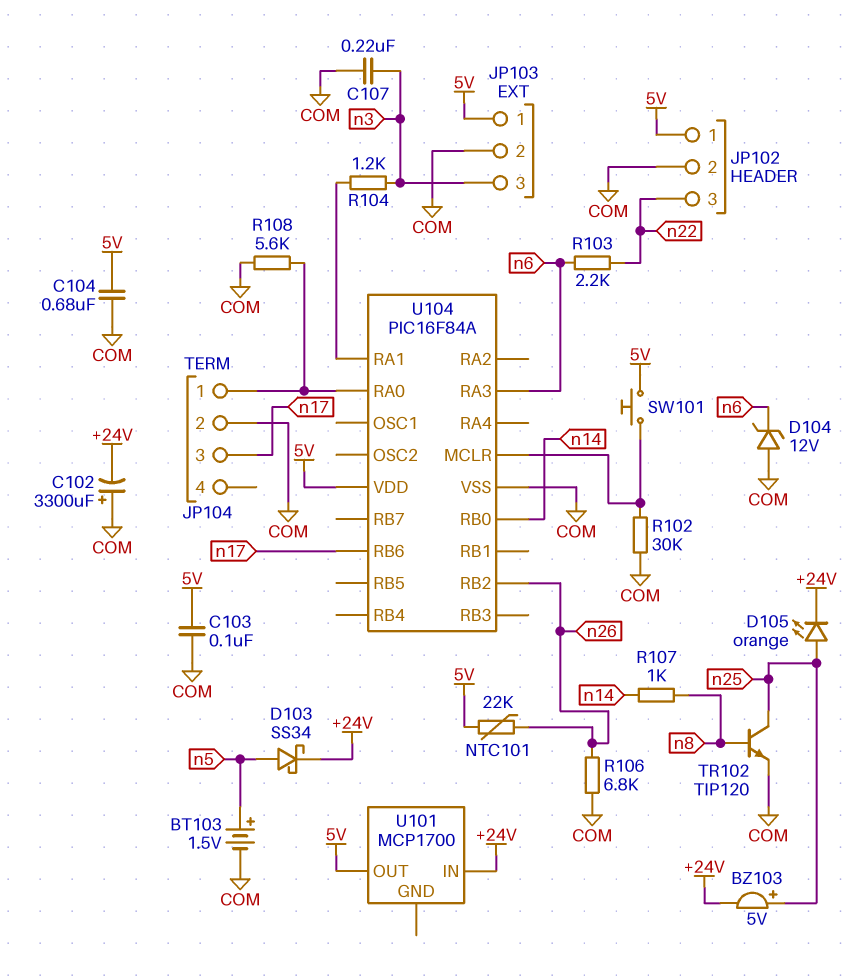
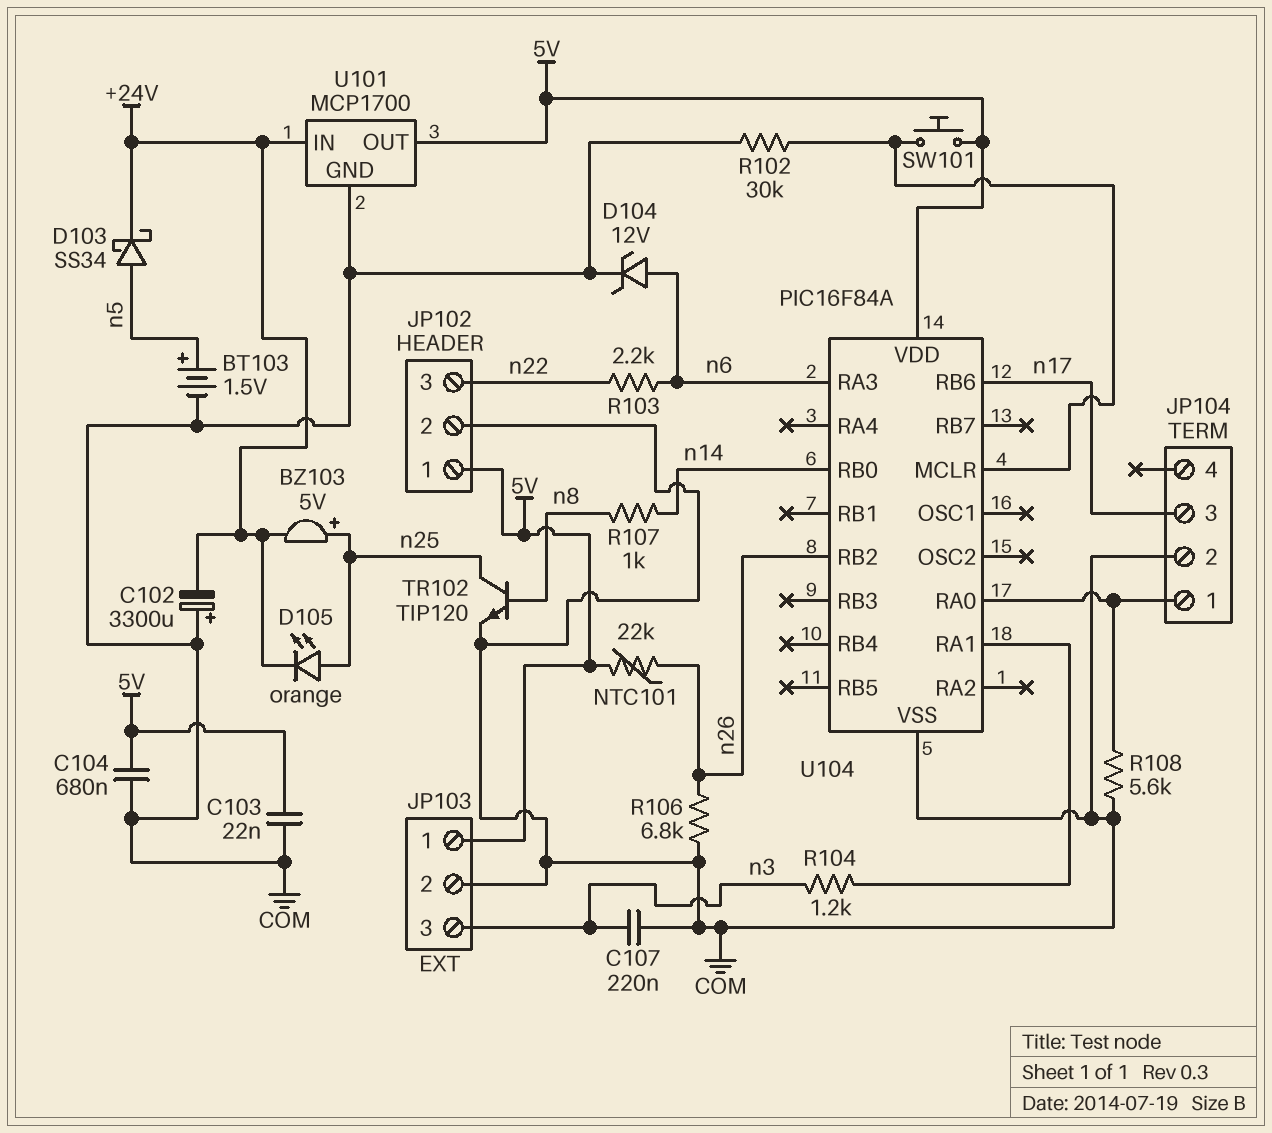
C103: 100nF (5V, COM) -> 22nF (5V, COM)
D104: zener 12V (A COM, K n6) -> zener 12V (A n6, K COM)
U101 pin GND: none -> COM

